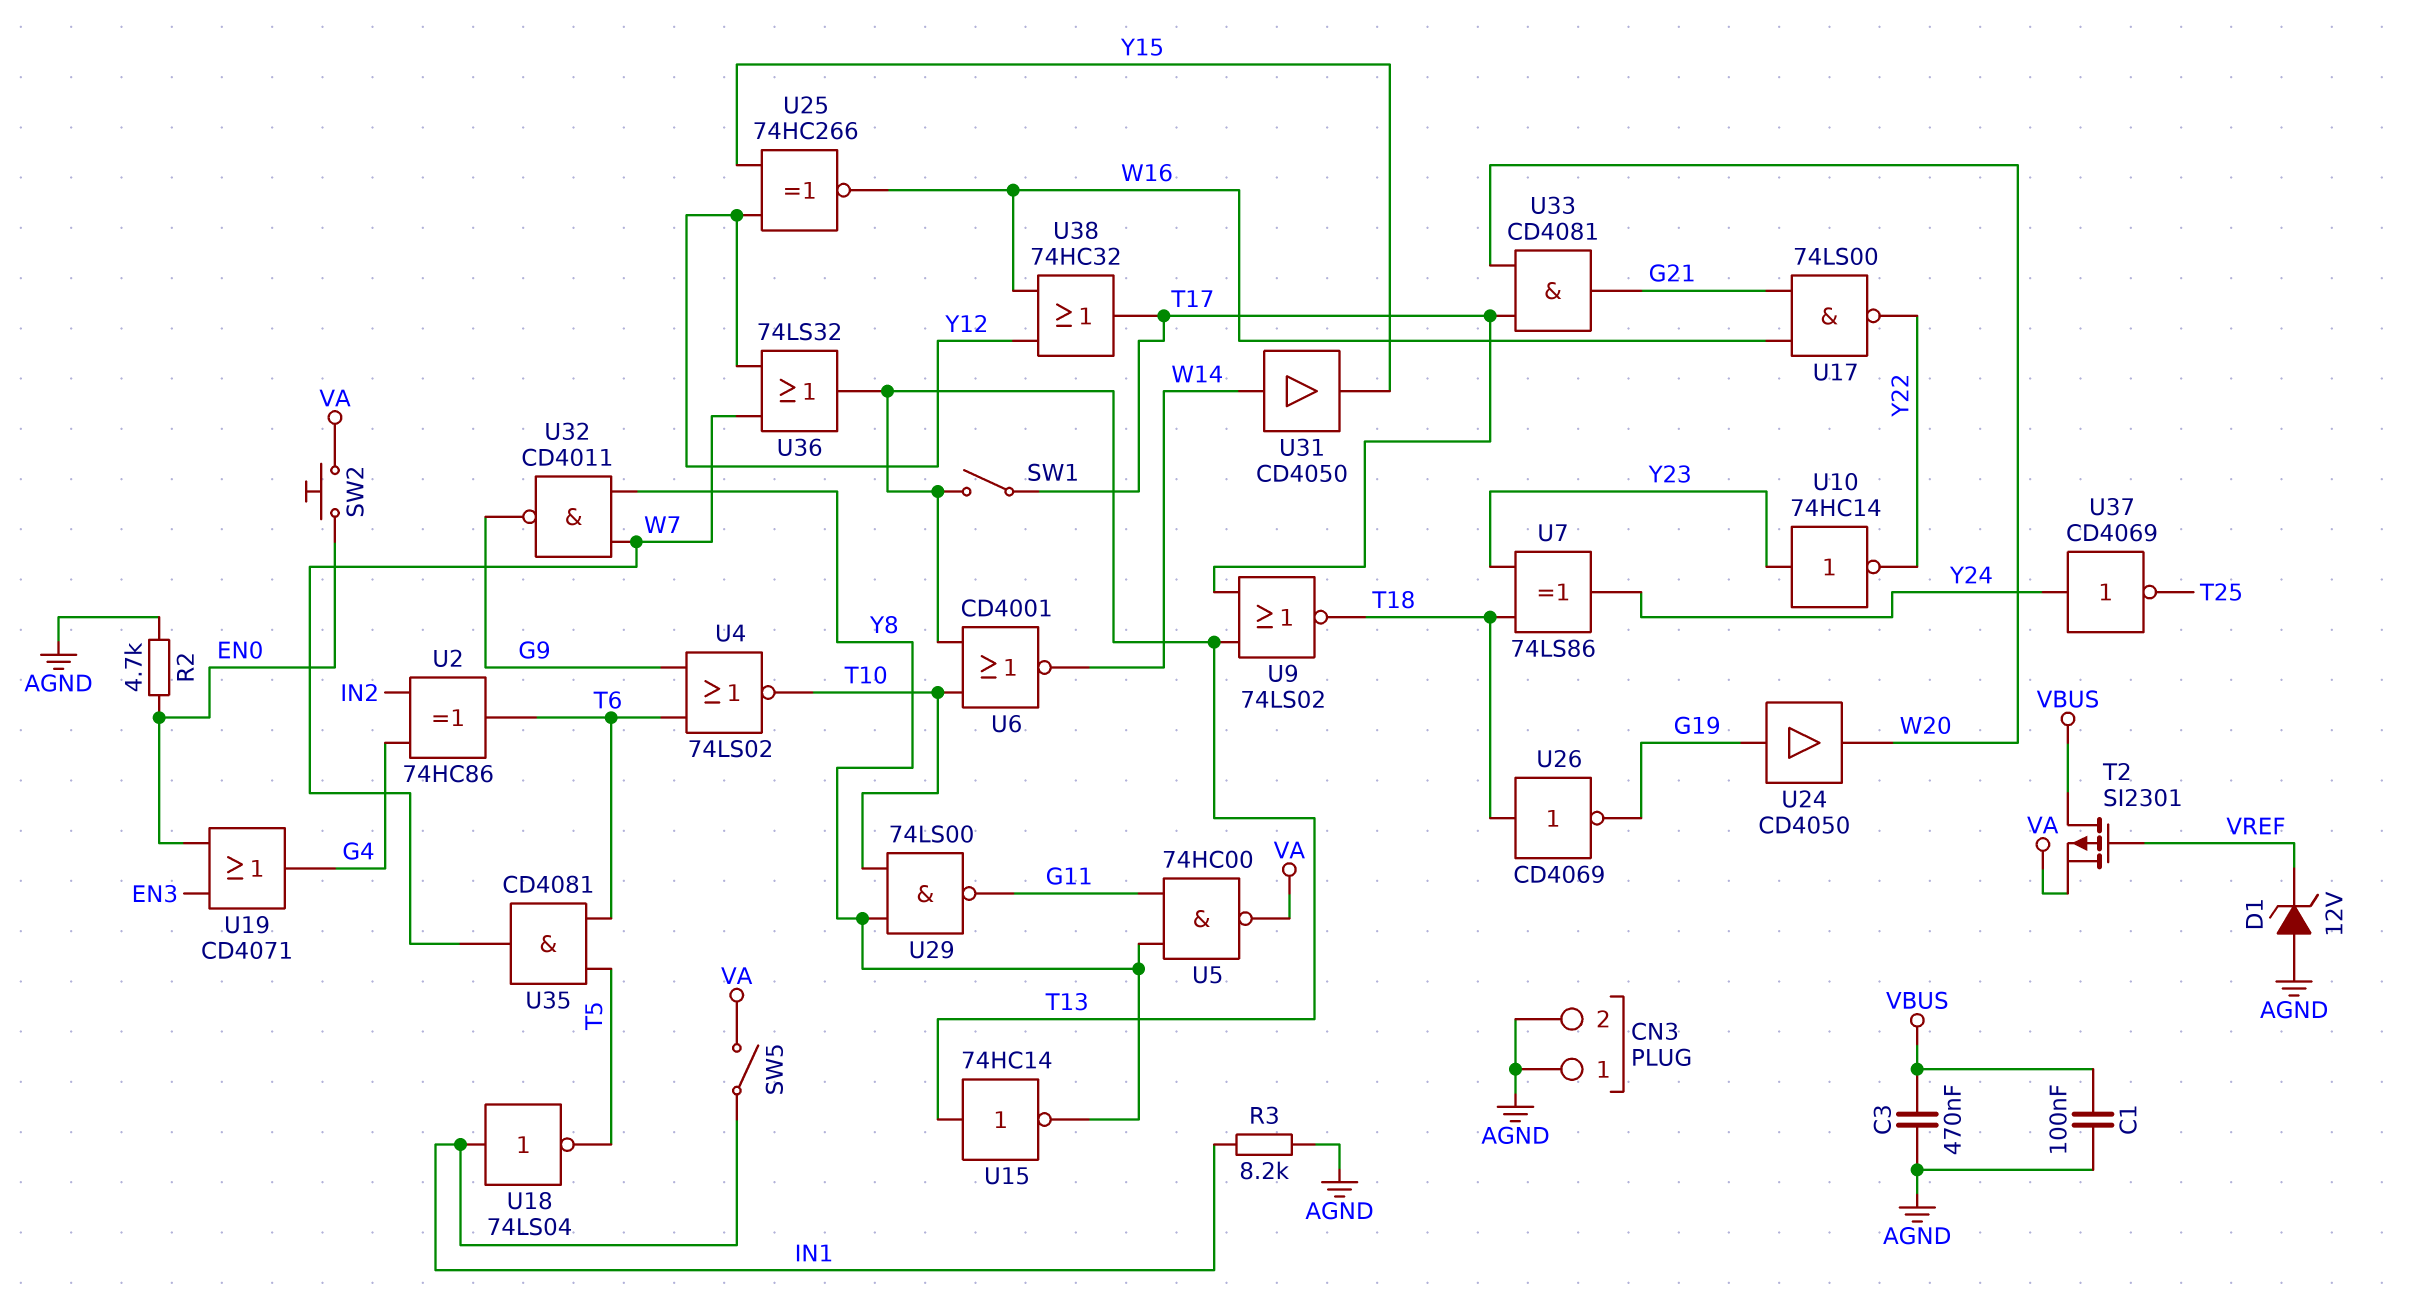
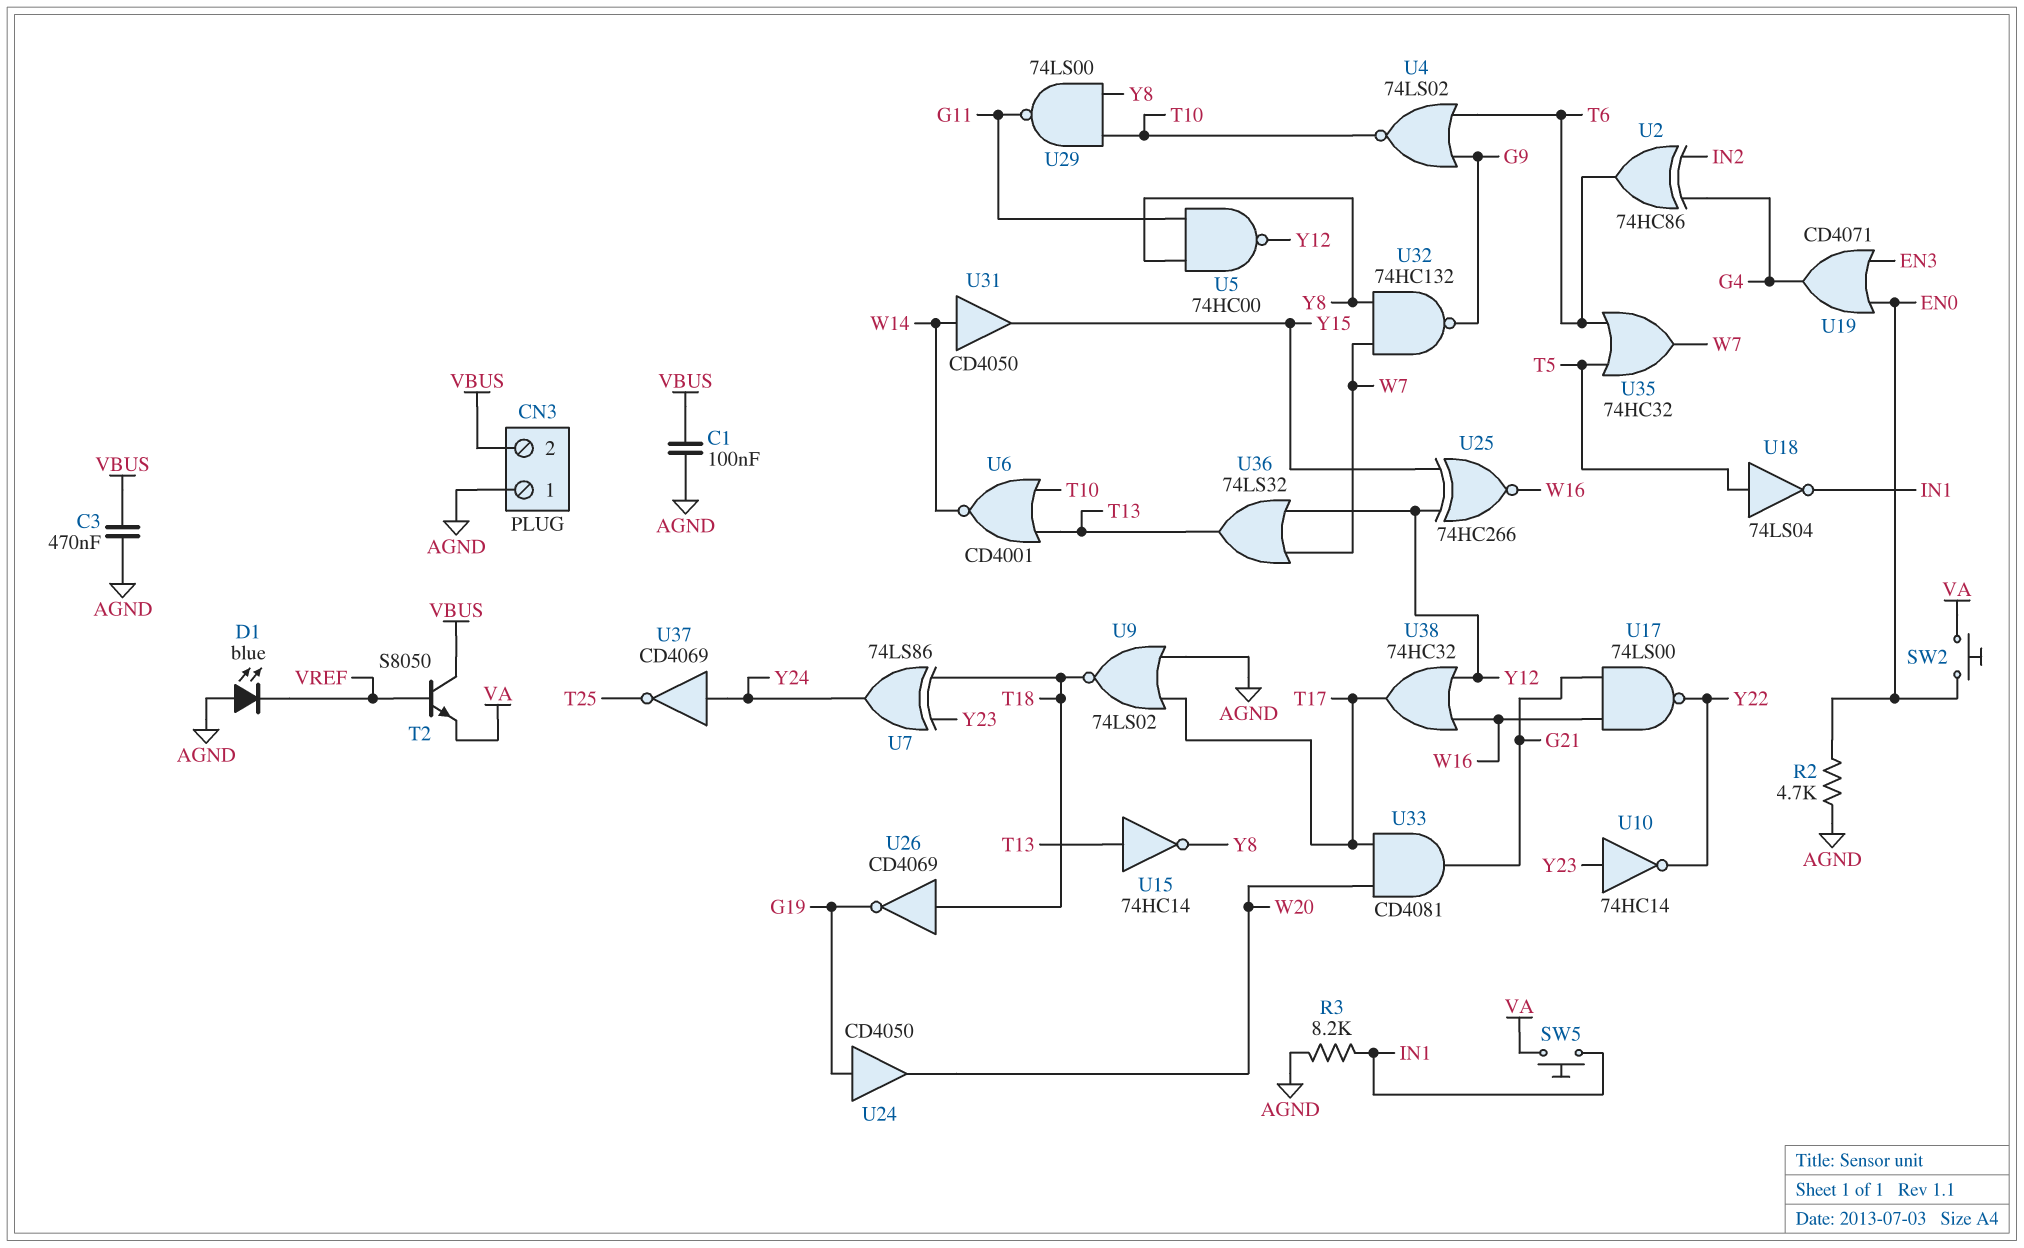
CN3 pin 2: AGND -> VBUS
D1: zener 12V (A AGND, K VREF) -> LED blue (A AGND, K VREF)
SW1: switch (T13, T17) -> none
SW5: switch (IN1, VA) -> button (IN1, VA)
T2: PMOS SI2301 (G VREF, D VBUS, S VA) -> NPN S8050 (B VREF, C VBUS, E VA)
U5: NAND 74HC00 (in G11, in Y8, out VA) -> NAND 74HC00 (in G11, in Y8, out Y12)
U9: NOR 74LS02 (in T13, in T17, out T18) -> NOR 74LS02 (in AGND, in T17, out T18)
U18: NOT 74LS04 (in IN1, out T5) -> NOT 74LS04 (in T5, out IN1)
U32: NAND CD4011 (in W7, in Y8, out G9) -> NAND 74HC132 (in W7, in Y8, out G9)
U35: AND CD4081 (in T5, in T6, out W7) -> OR 74HC32 (in T5, in T6, out W7)

